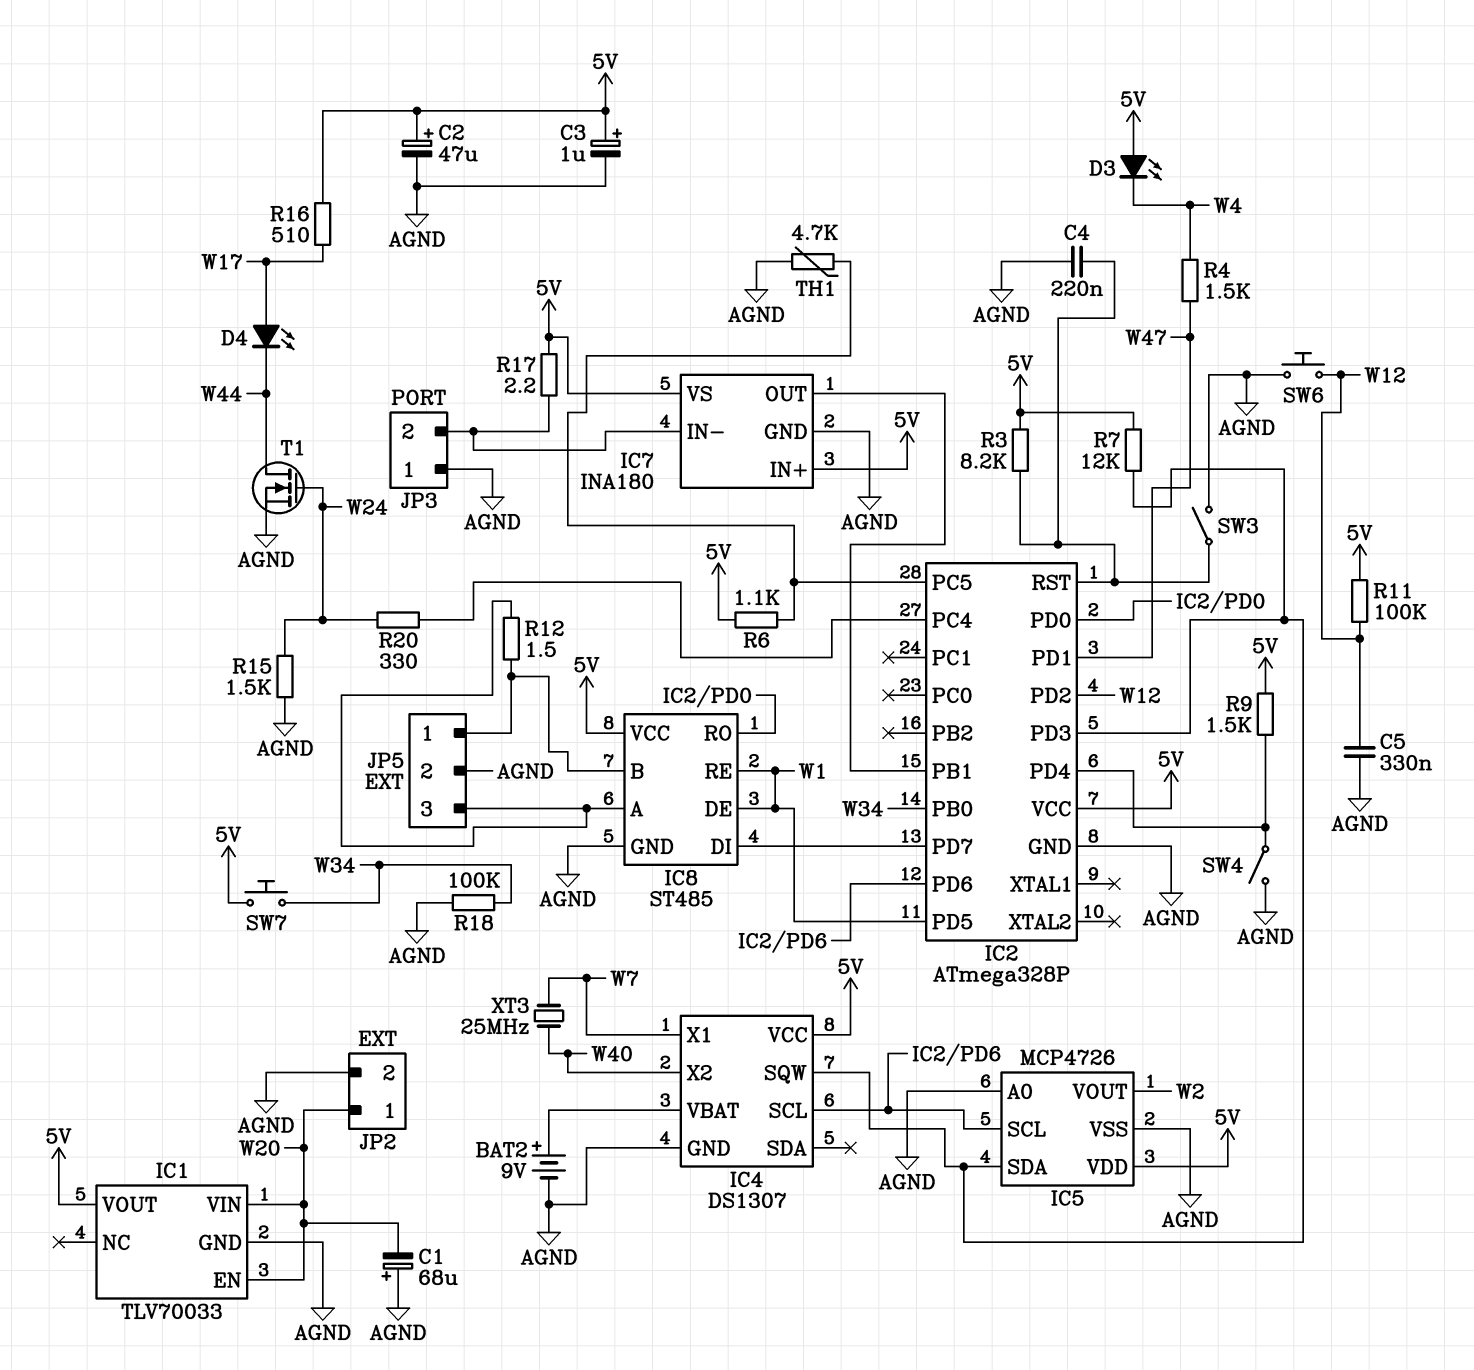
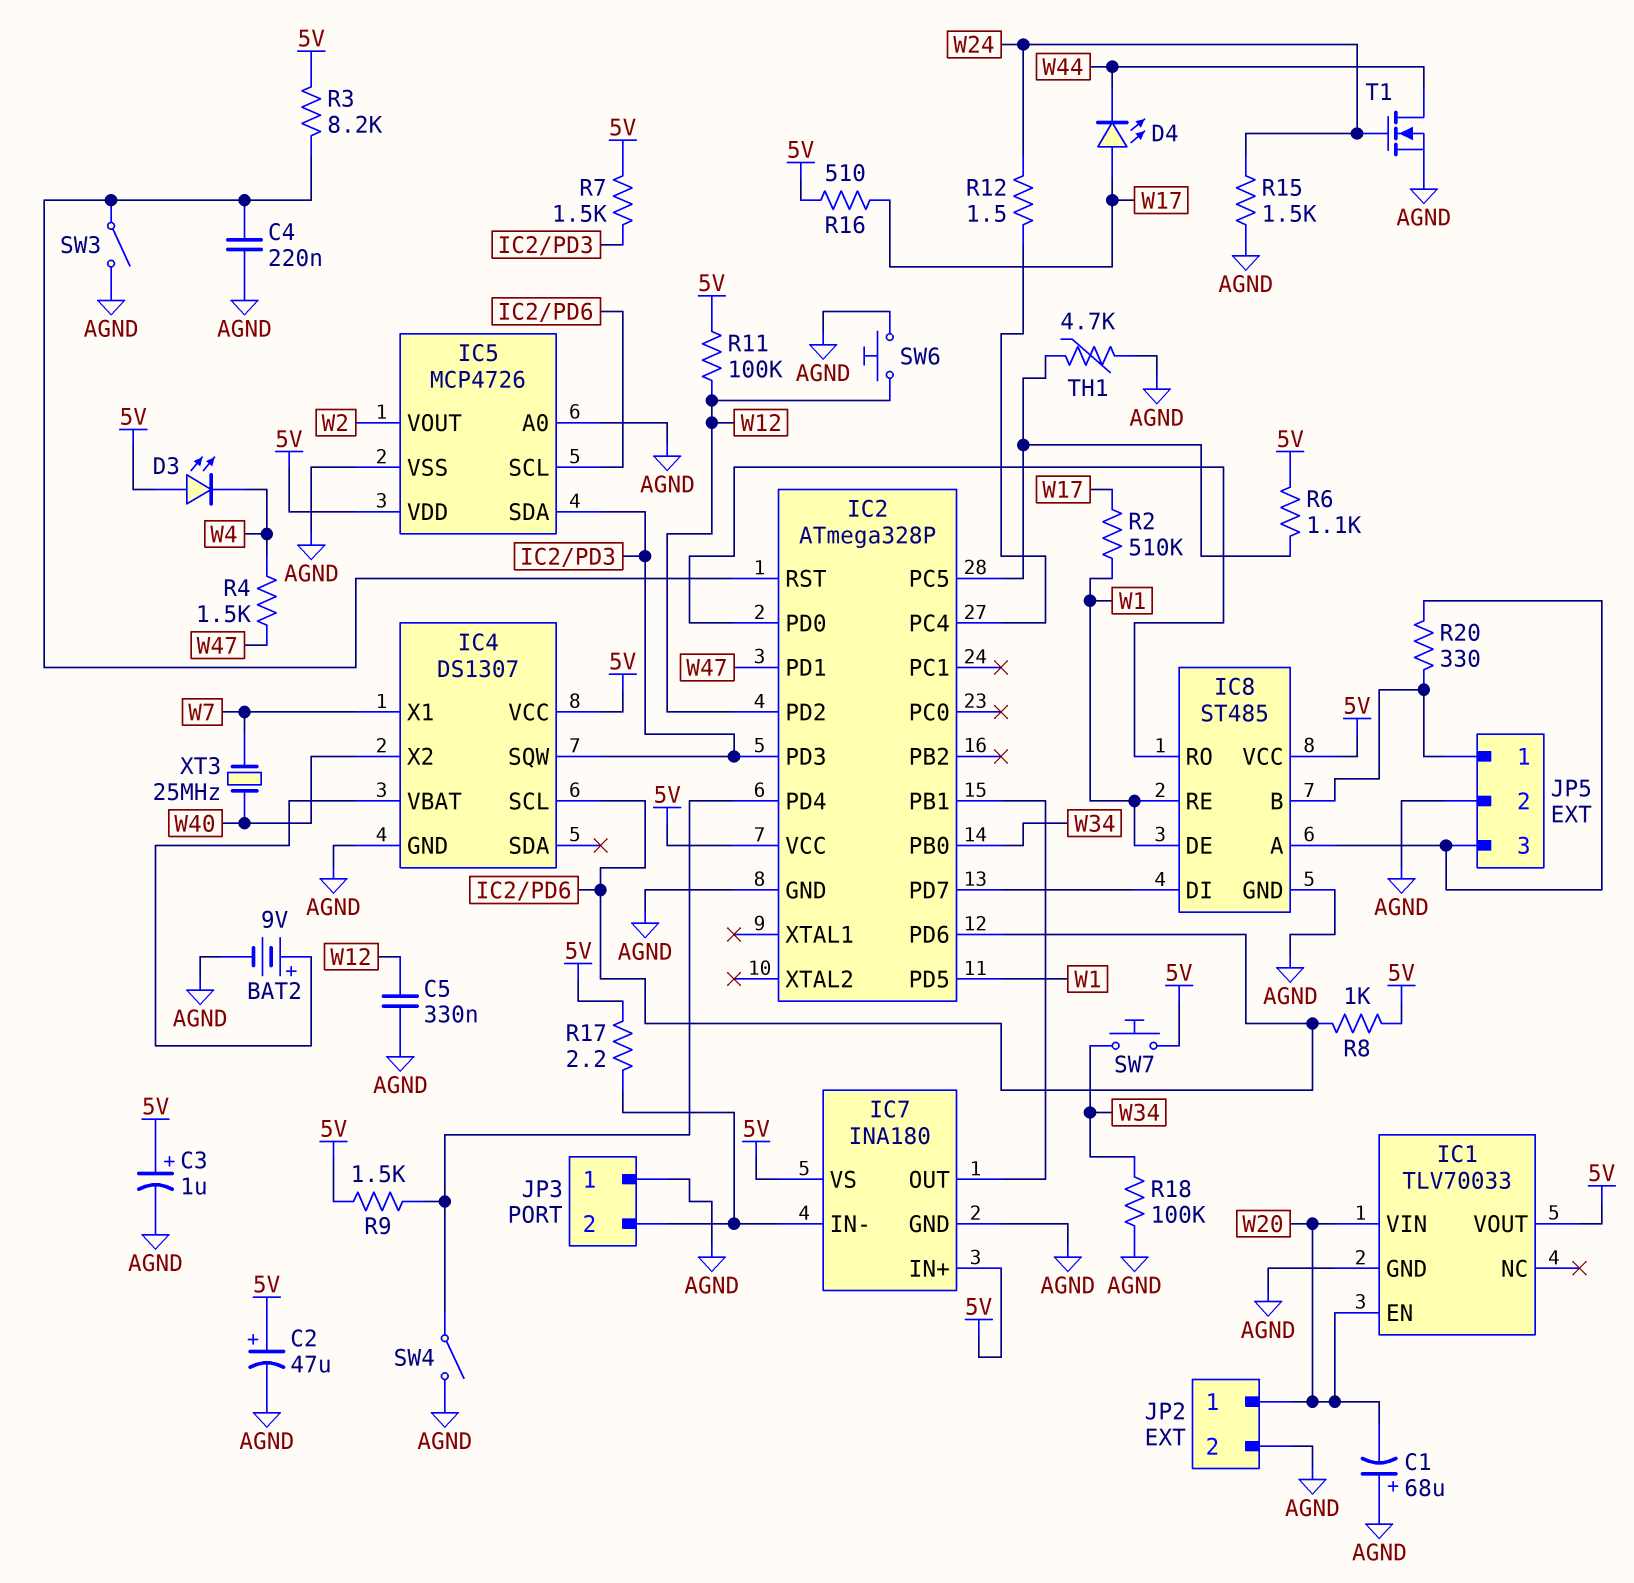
R2: none -> 510k (W1, W17)
R7: 12k (5V, IC2/PD3) -> 1.5k (5V, IC2/PD3)
R8: none -> 1k (5V, IC2/PD6)
R12: 1.5 (IC8/A, IC8/B) -> 1.5 (IC2/PC4, W24)
R20: 330 (IC2/PC4, W24) -> 330 (IC8/A, IC8/B)

